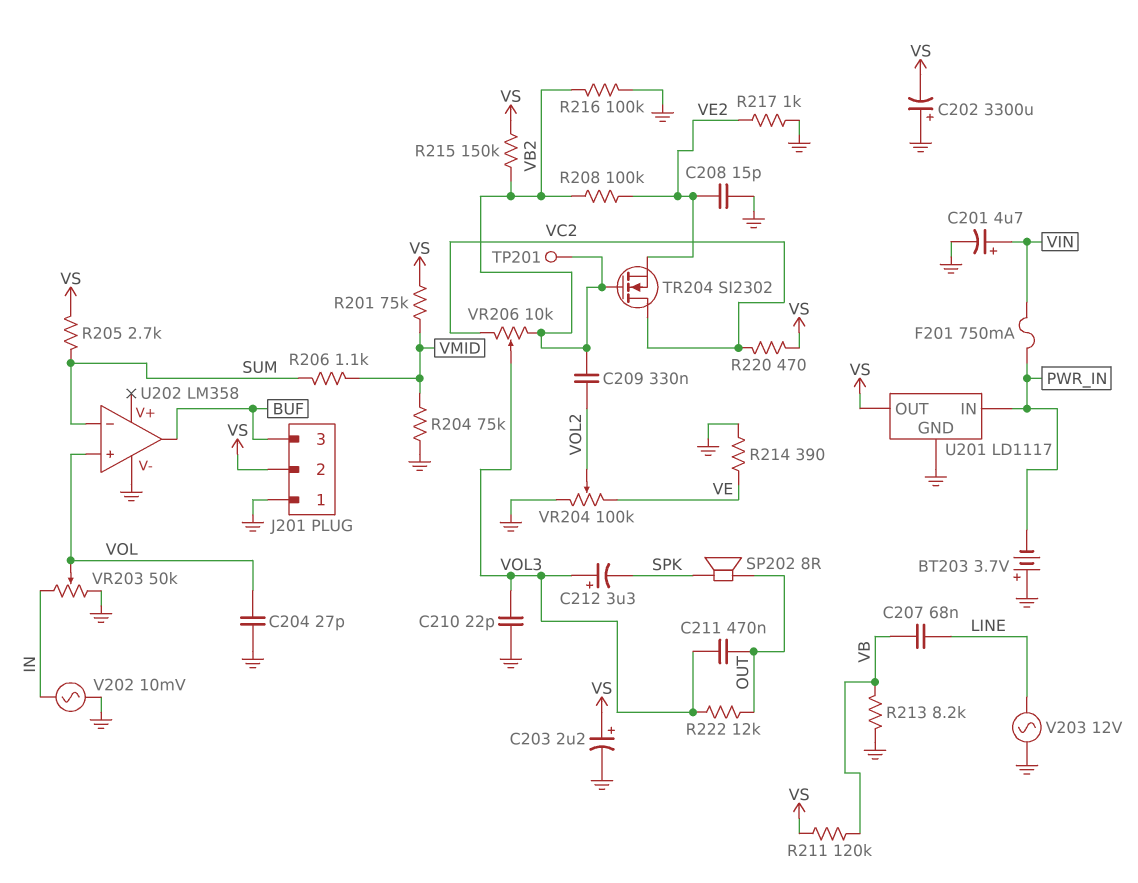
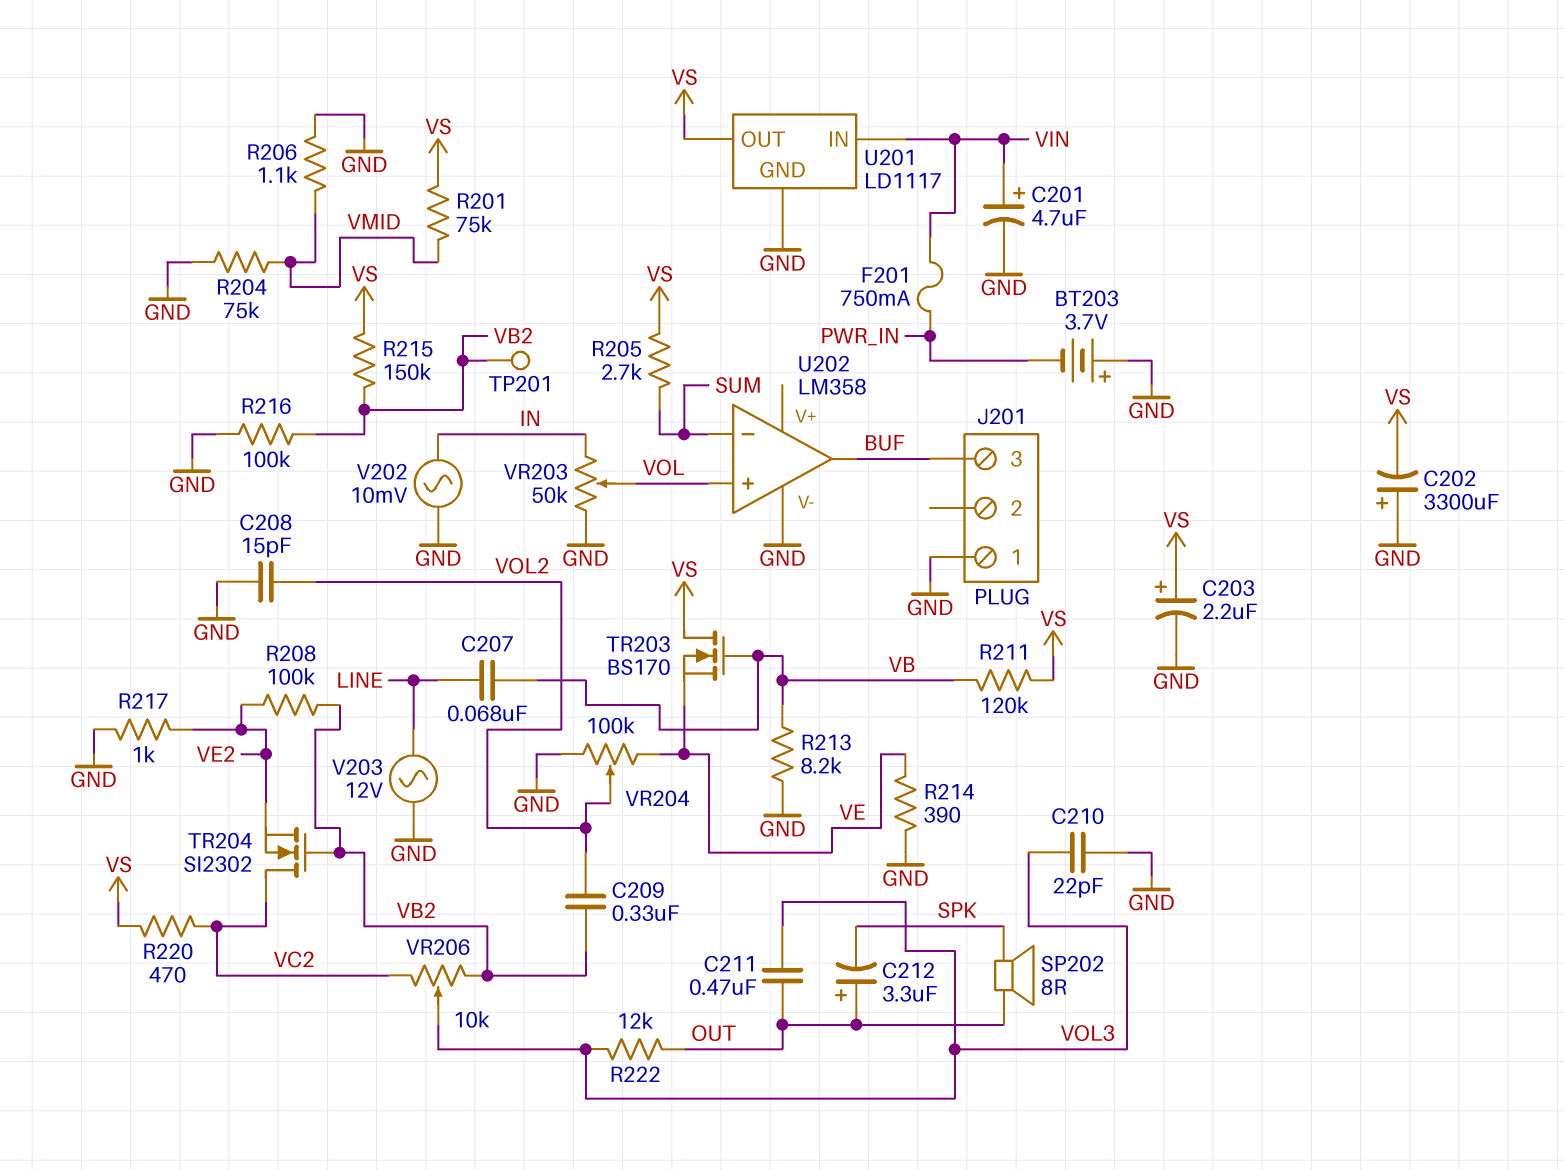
C204: 27pF (GND, VOL) -> none
C208: 15pF (GND, VE2) -> 15pF (GND, VOL2)
C212: 3.3uF (plus VOL3, minus SPK) -> 3.3uF (plus OUT, minus SPK)
J201 pin 2: VS -> none
R206: 1.1k (SUM, VMID) -> 1.1k (GND, VMID)
TR203: none -> NMOS BS170 (G VB, D VS, S VE)
U201 pin IN: PWR_IN -> VIN

